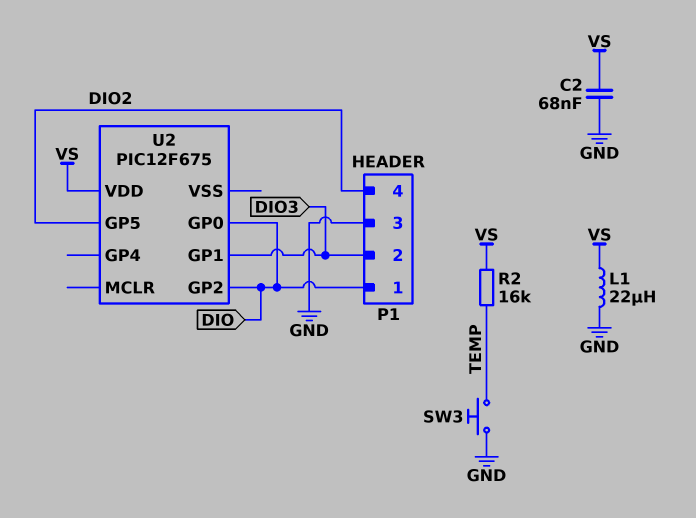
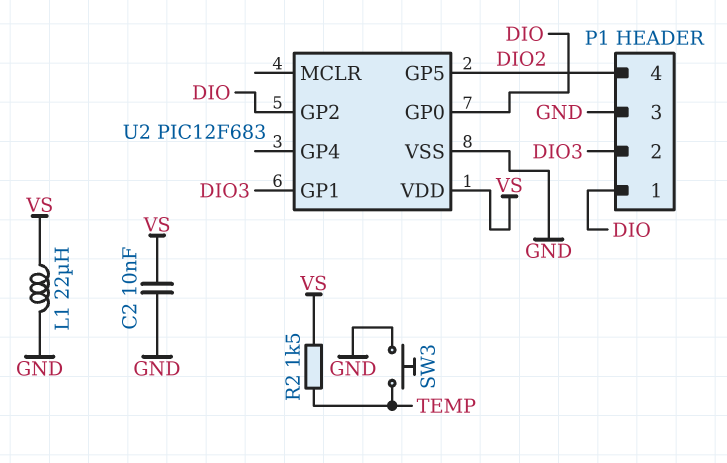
C2: 68nF (GND, VS) -> 10nF (GND, VS)
R2: 16k (TEMP, VS) -> 1.5k (TEMP, VS)
U2: PIC12F675 -> PIC12F683
U2 pin VSS: none -> GND

